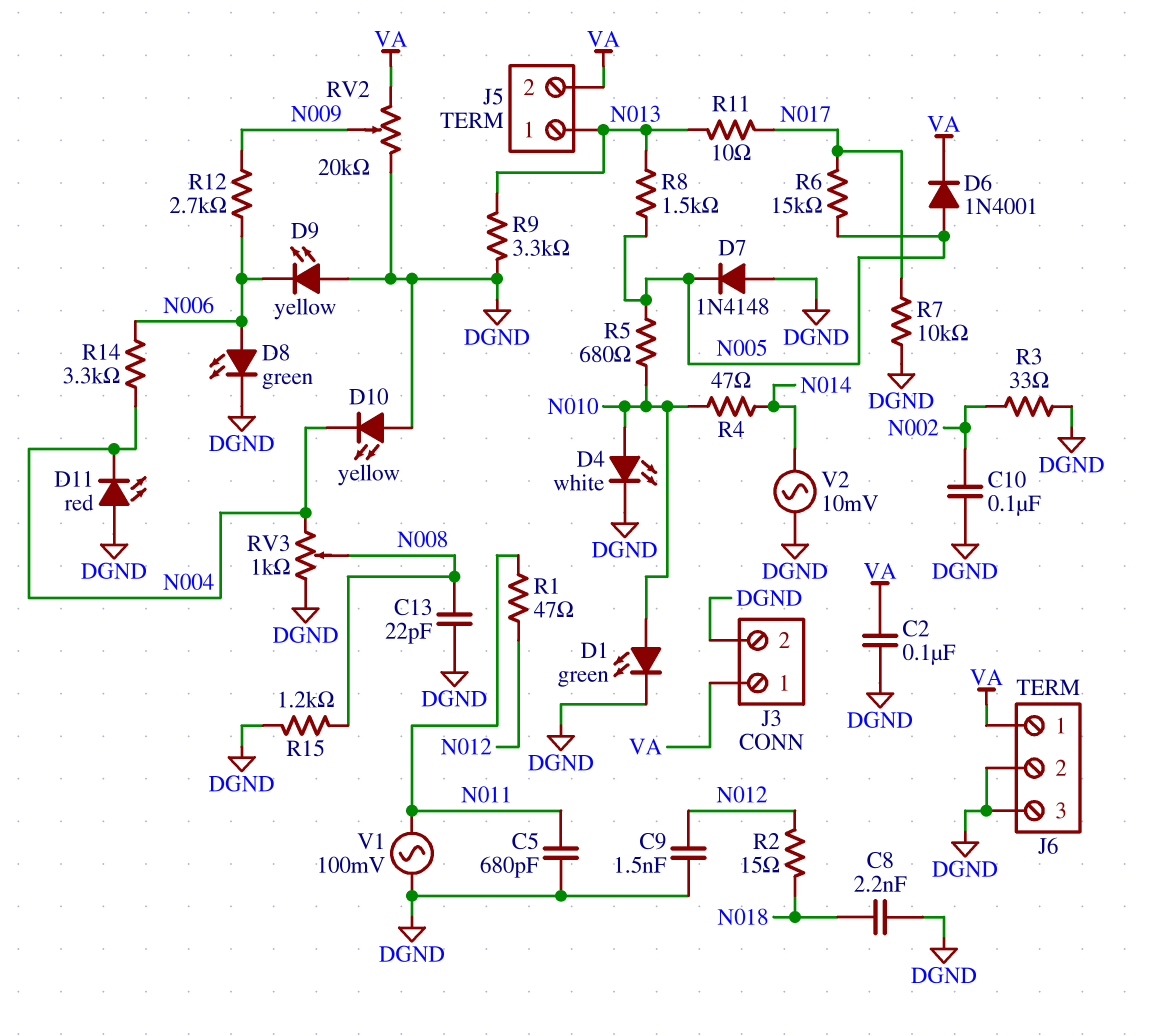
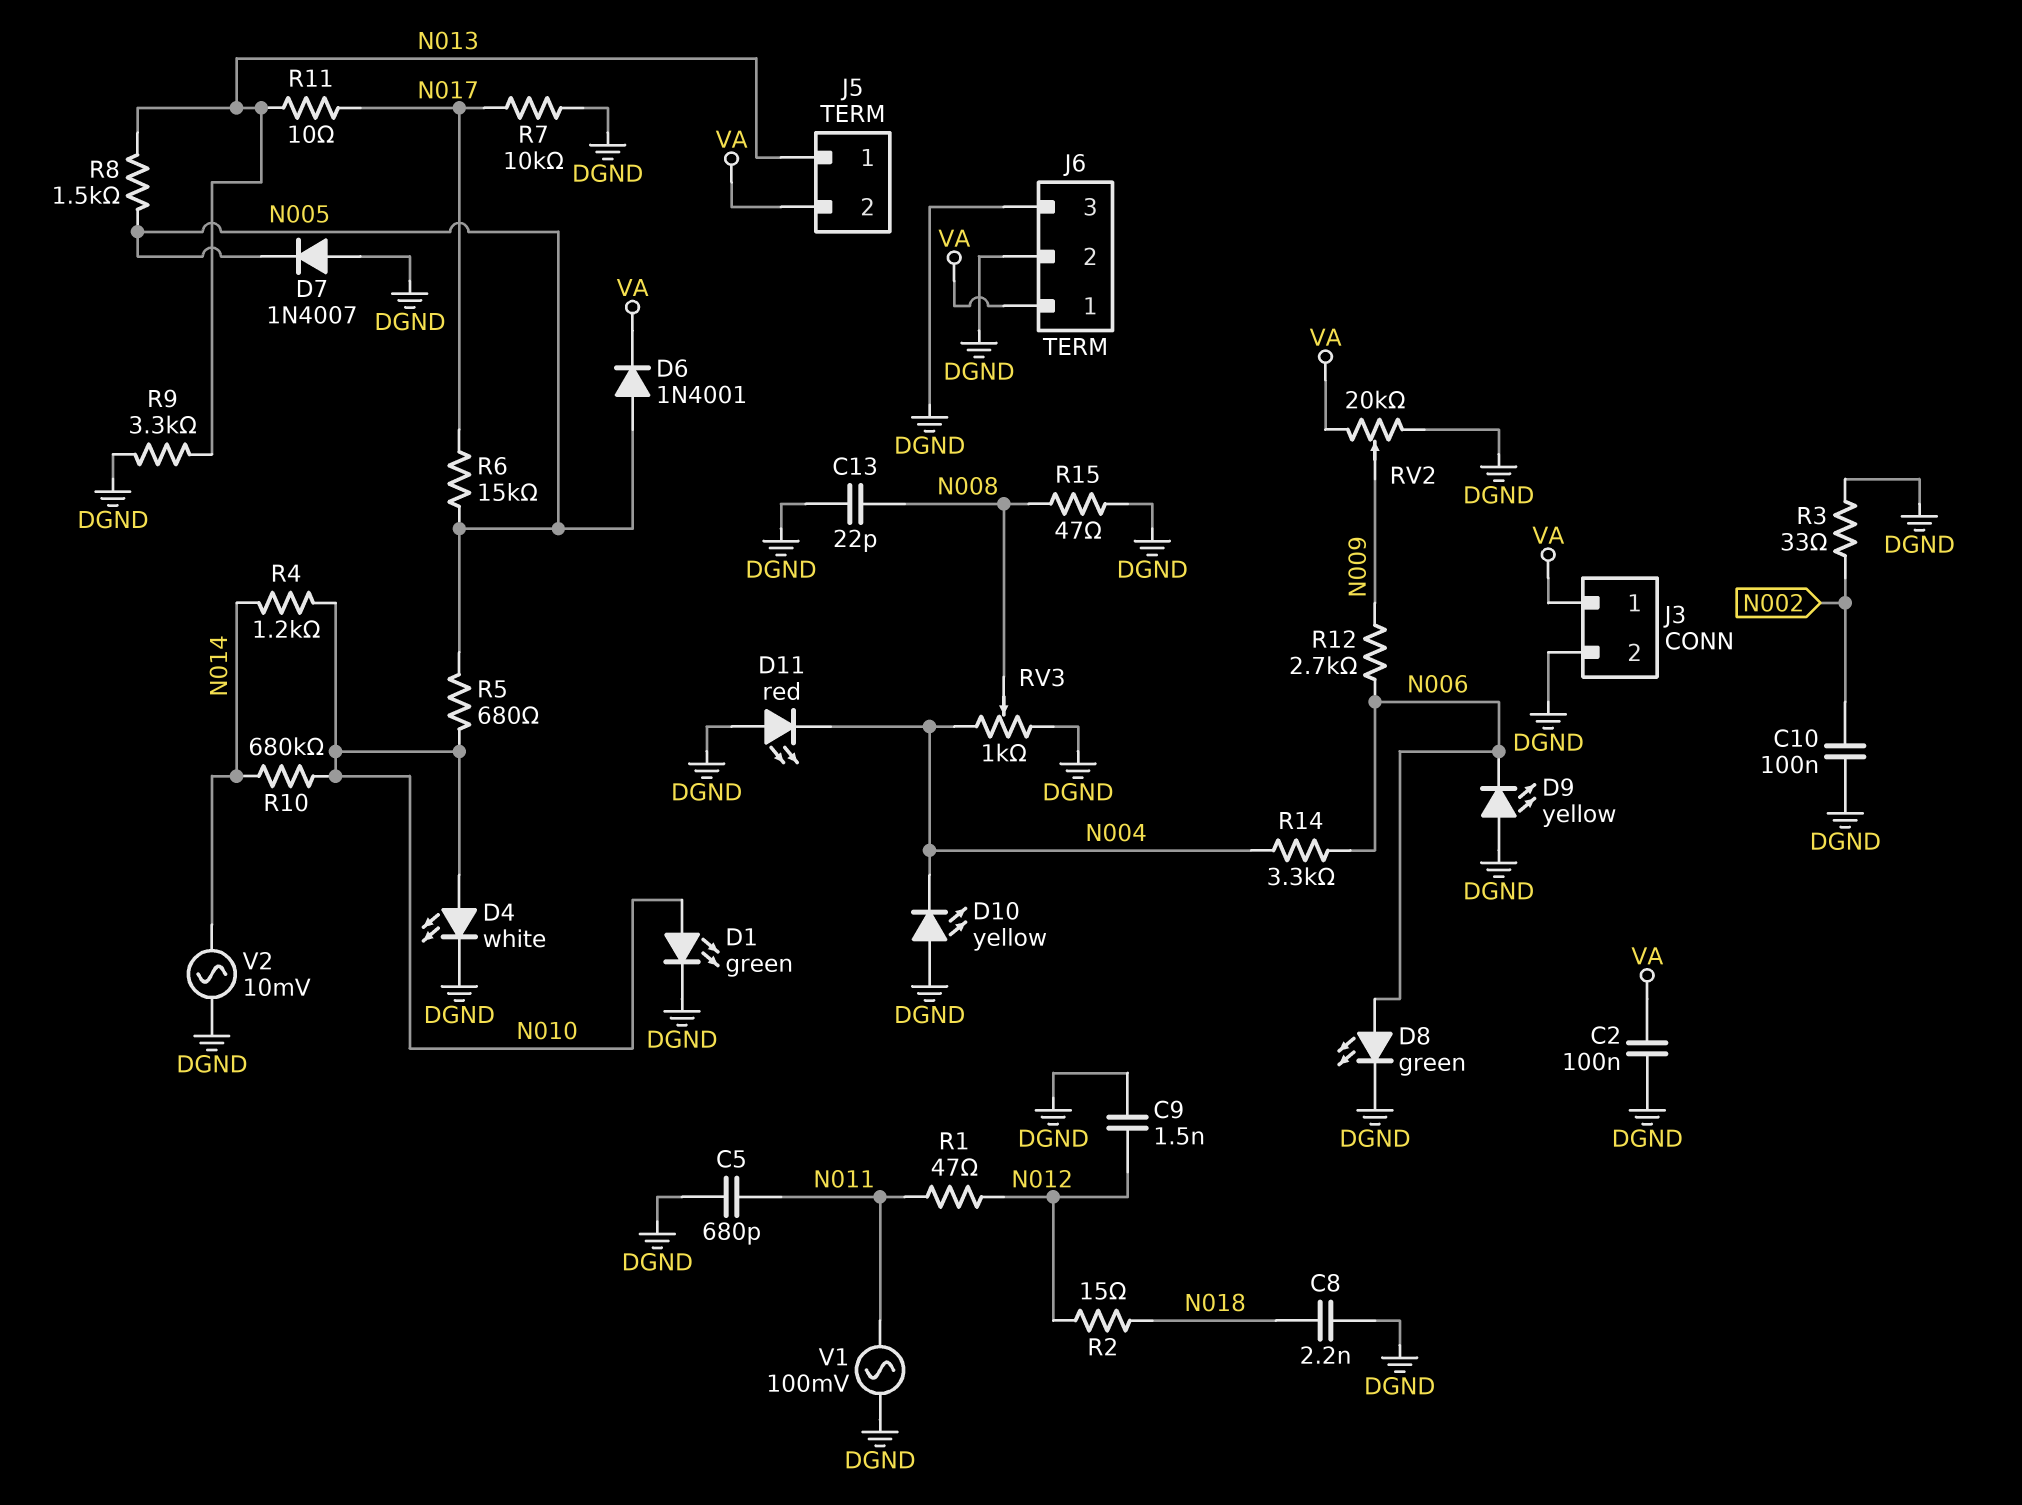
D7: diode 1N4148 (A DGND, K N005) -> diode 1N4007 (A DGND, K N005)
R4: 47 (N010, N014) -> 1.2k (N010, N014)
R10: none -> 680k (N010, N014)
R15: 1.2k (DGND, N008) -> 47 (DGND, N008)

